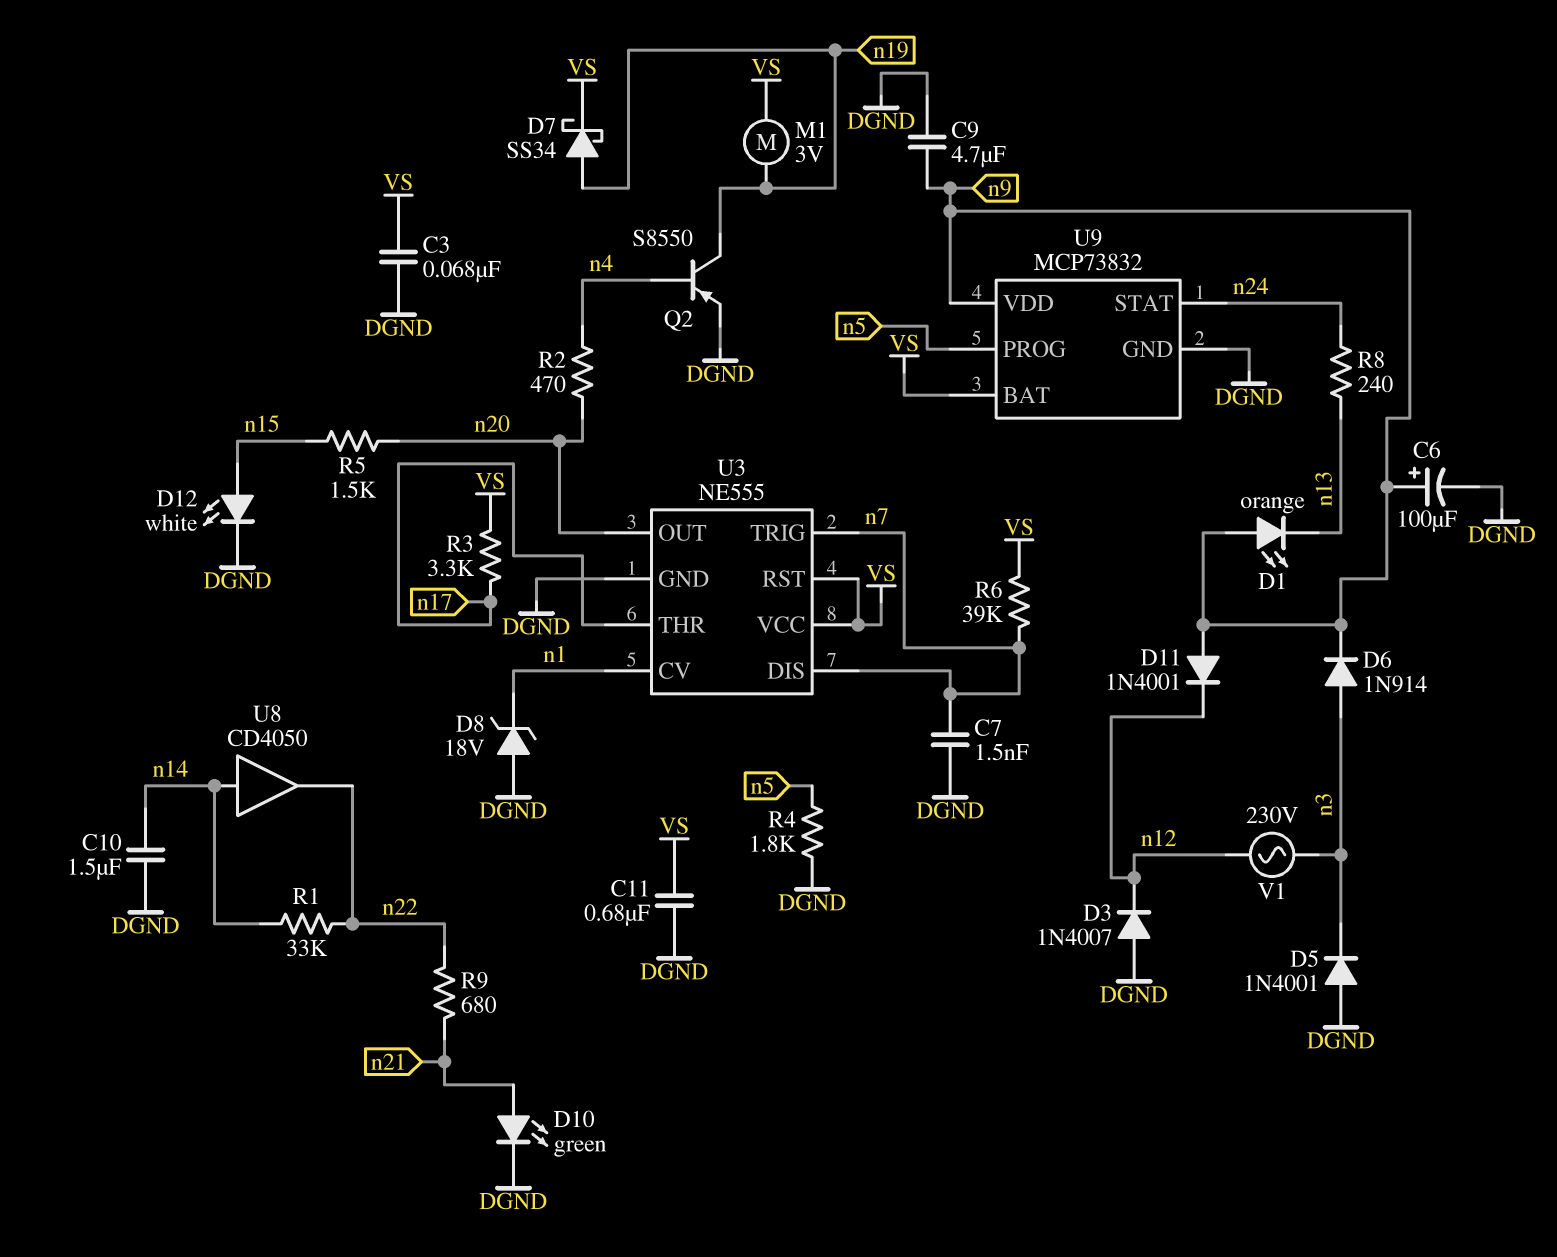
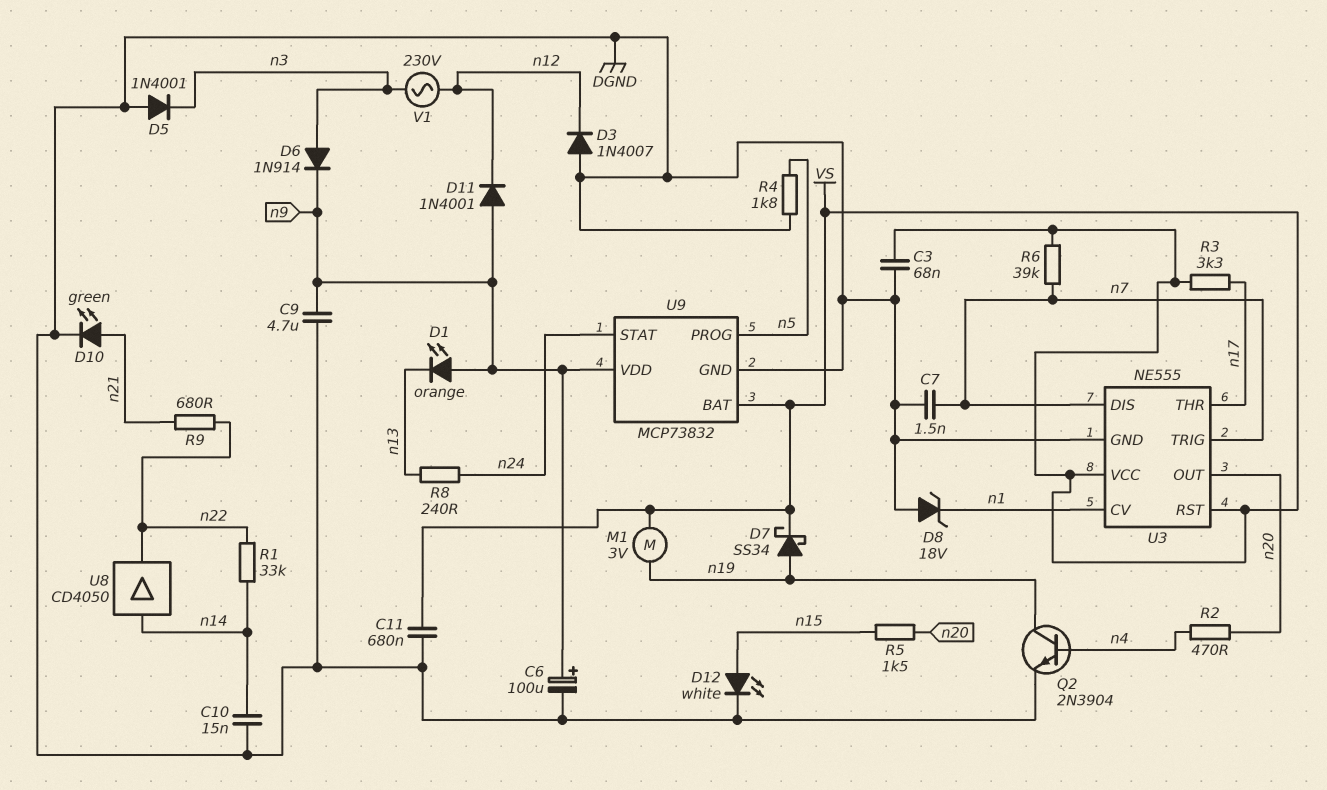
C10: 1.5uF (DGND, n14) -> 15nF (DGND, n14)
Q2: PNP S8550 (B n4, C n19, E DGND) -> NPN 2N3904 (B n4, C n19, E DGND)

